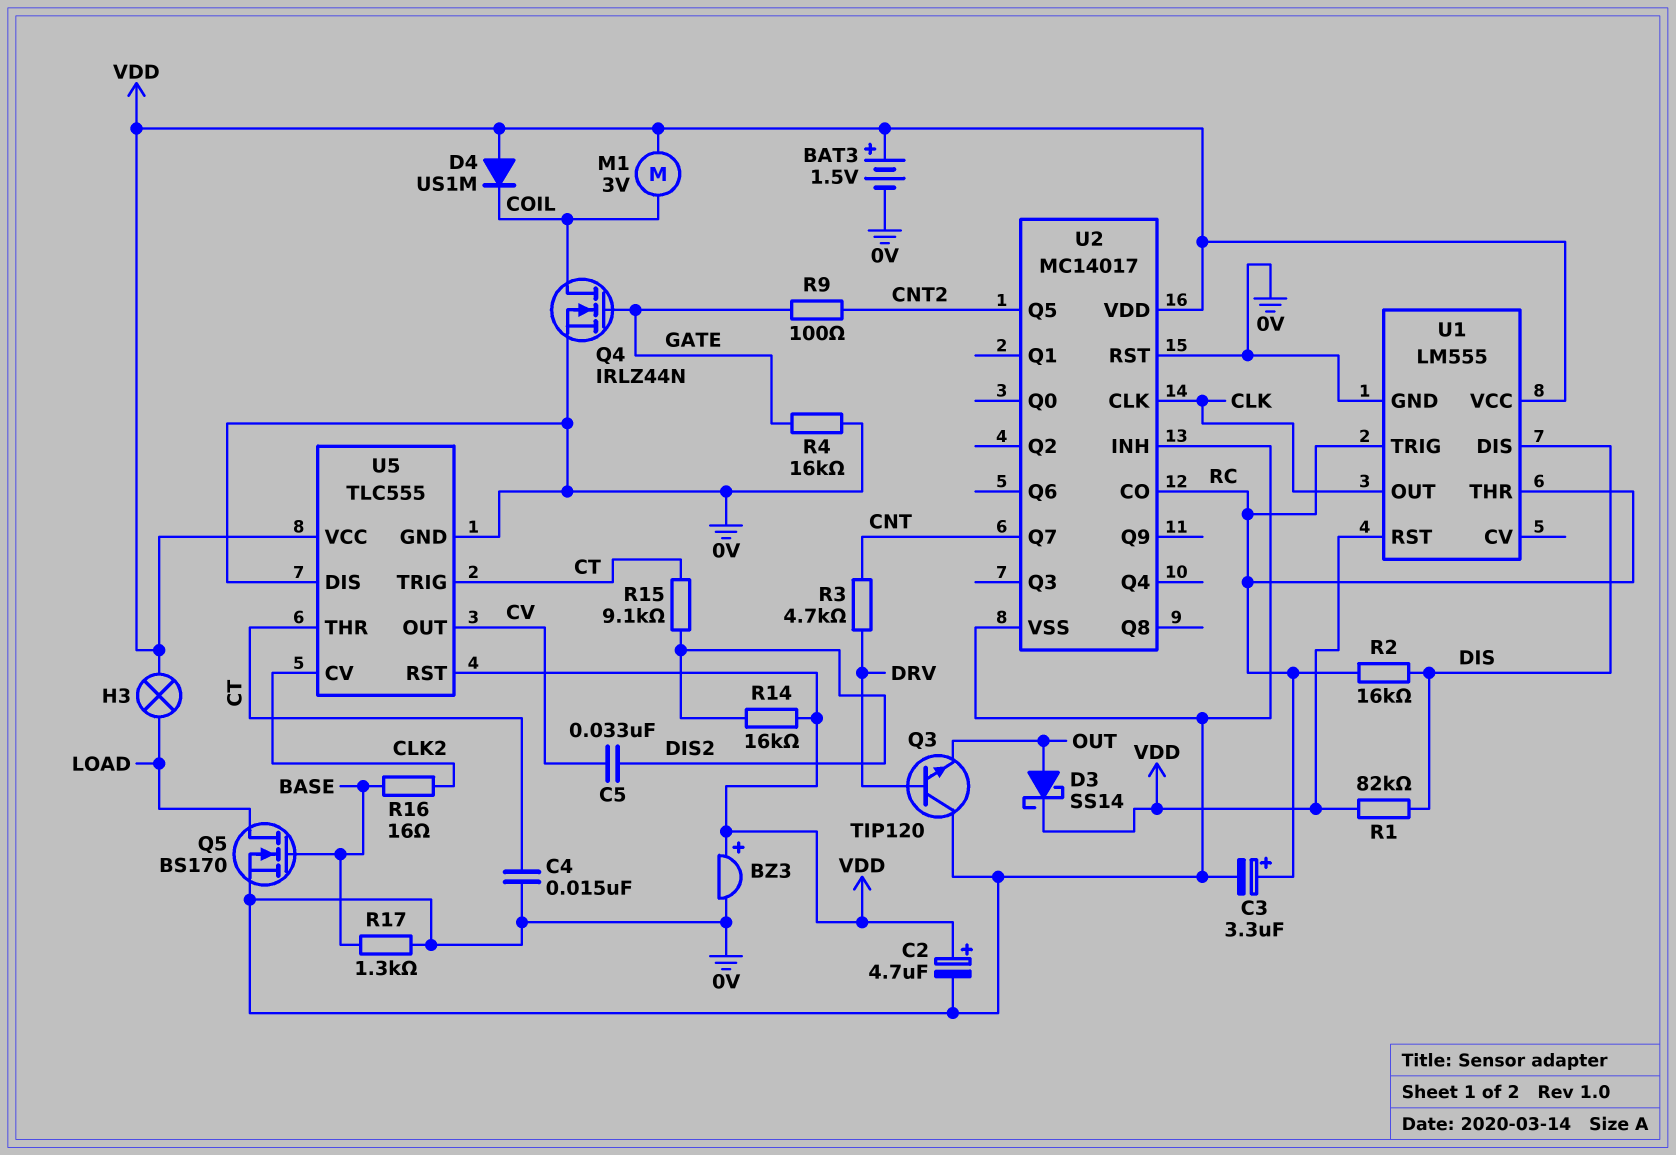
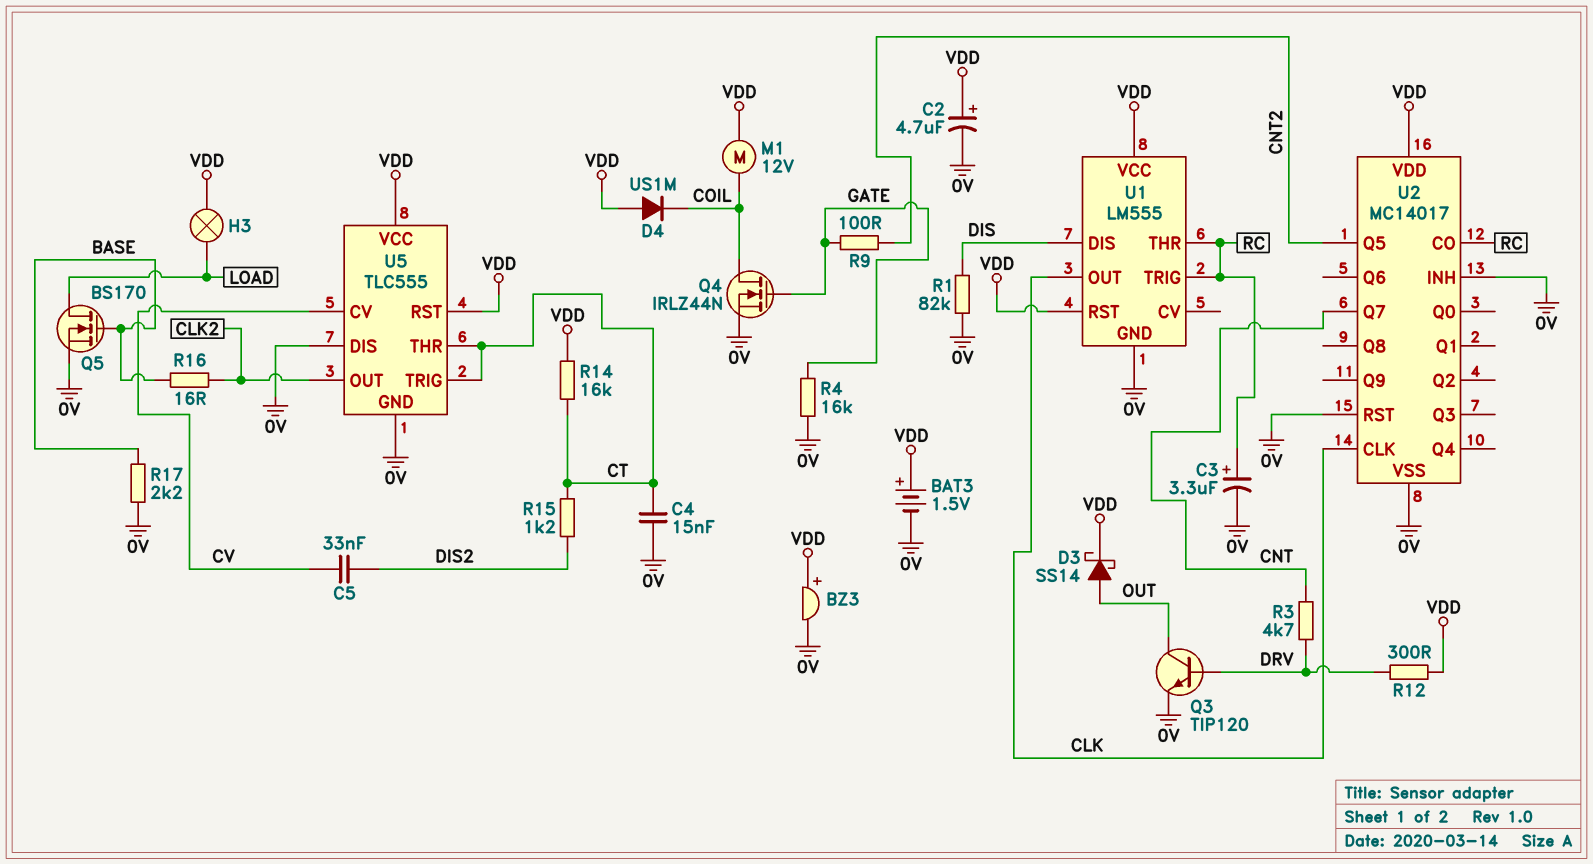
M1: motor 3V (COIL, VDD) -> motor 12V (COIL, VDD)
Q3: NPN TIP120 (B DRV, C 0V, E OUT) -> NPN TIP120 (B DRV, C OUT, E 0V)
R1: 82k (DIS, VDD) -> 82k (0V, DIS)
R2: 16k (DIS, RC) -> none
R12: none -> 300 (DRV, VDD)
R14: 16k (DIS2, VDD) -> 16k (CT, VDD)
R15: 9.1k (CT, DIS2) -> 1.2k (CT, DIS2)
R17: 1.3k (0V, BASE) -> 2.2k (0V, BASE)
U5 pin CV: CLK2 -> CV
U5 pin OUT: CV -> CLK2

